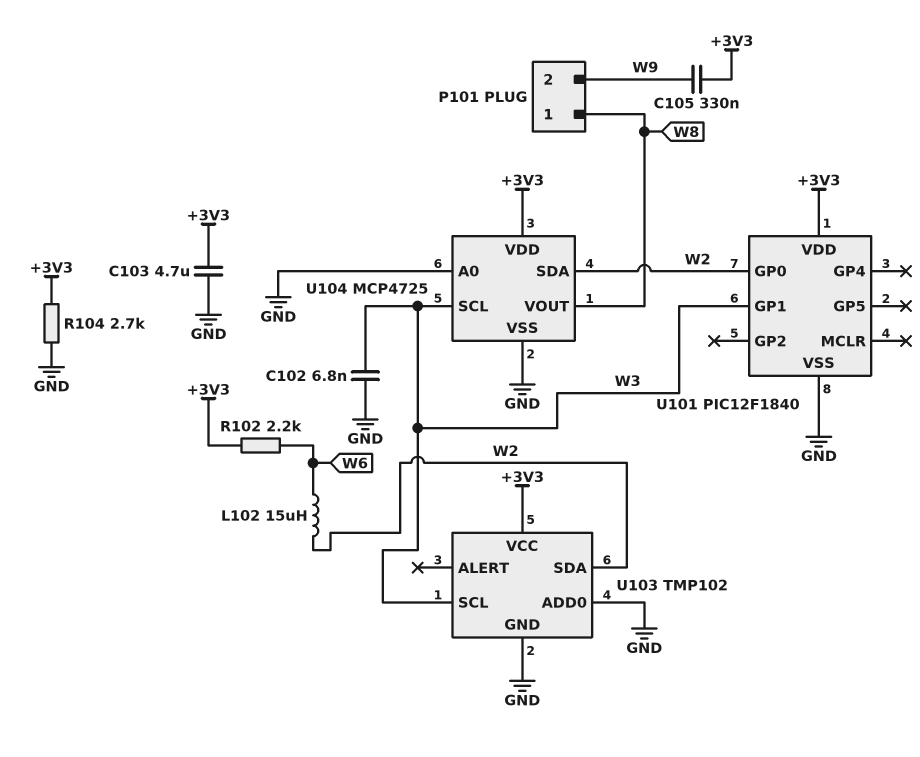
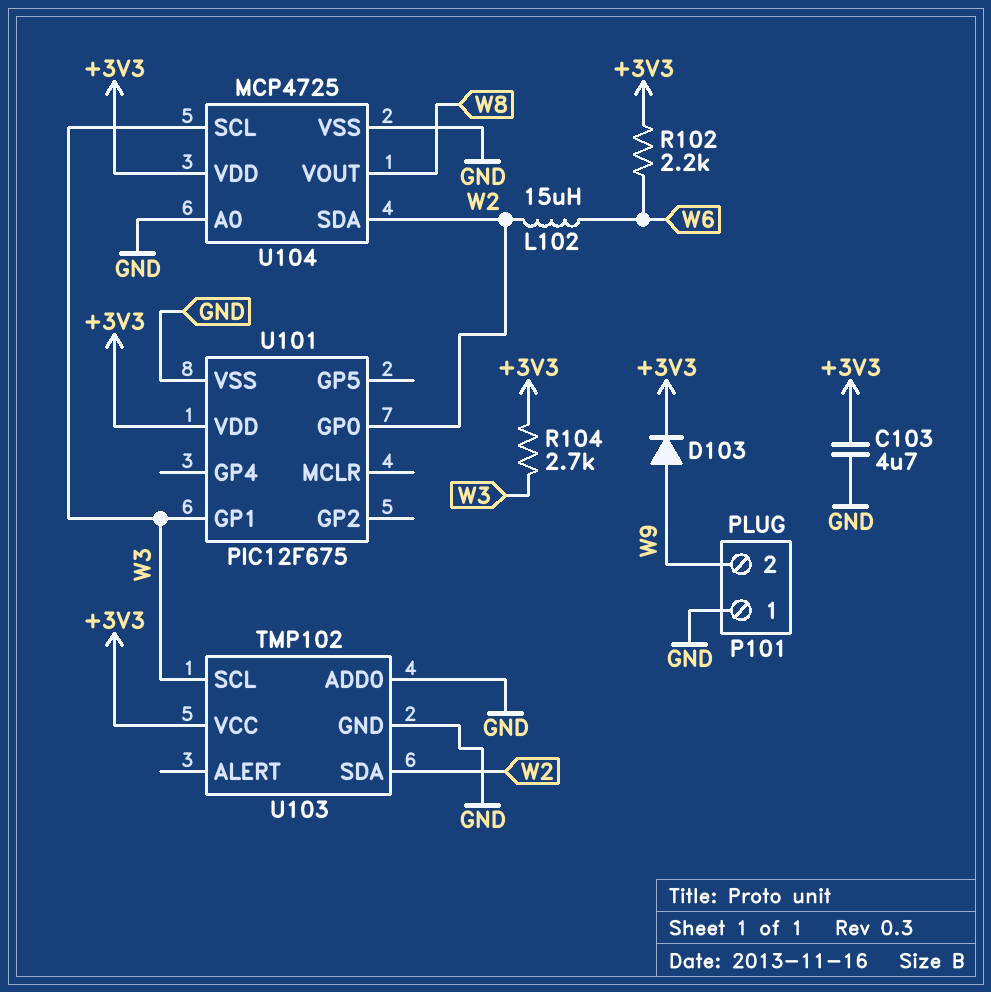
C102: 6.8nF (GND, W3) -> none
C105: 330nF (+3V3, W9) -> none
D103: none -> diode (A W9, K +3V3)
P101 pin 1: W8 -> GND
R104: 2.7k (+3V3, GND) -> 2.7k (+3V3, W3)
U101: PIC12F1840 -> PIC12F675

